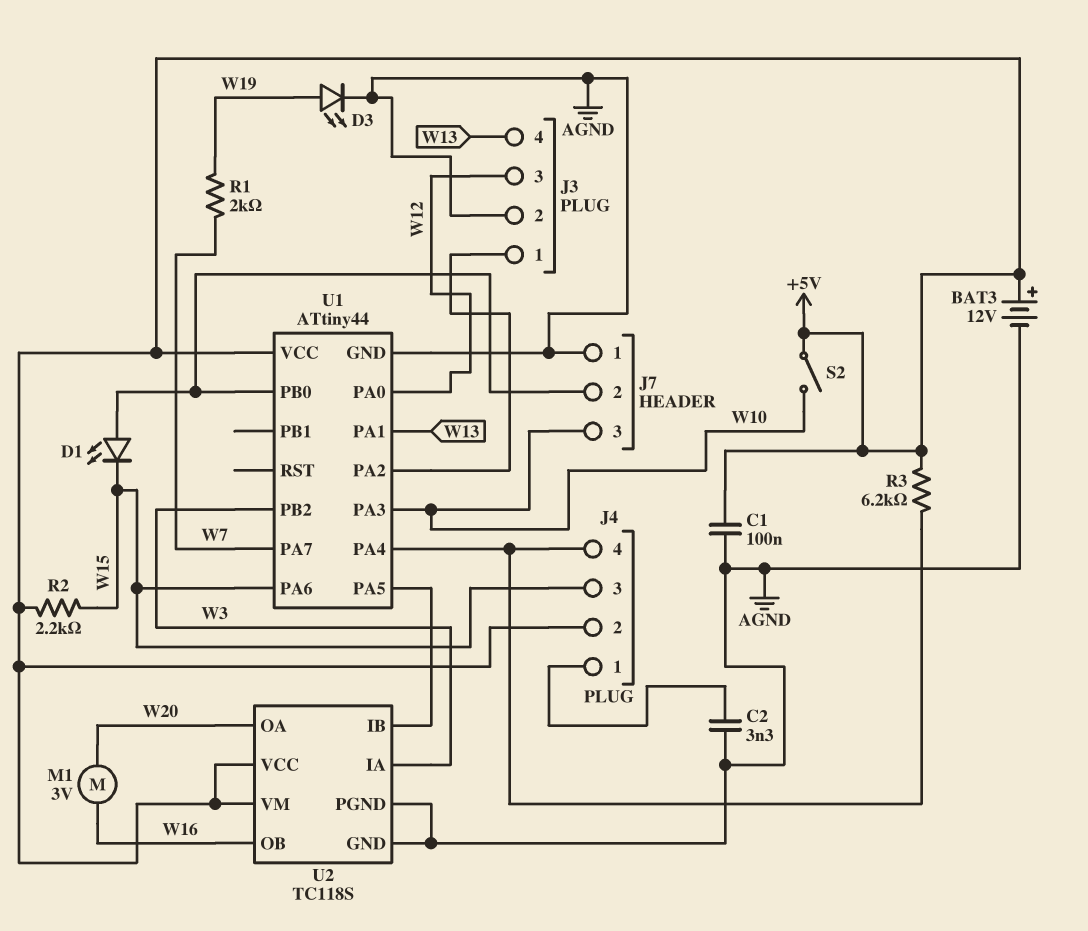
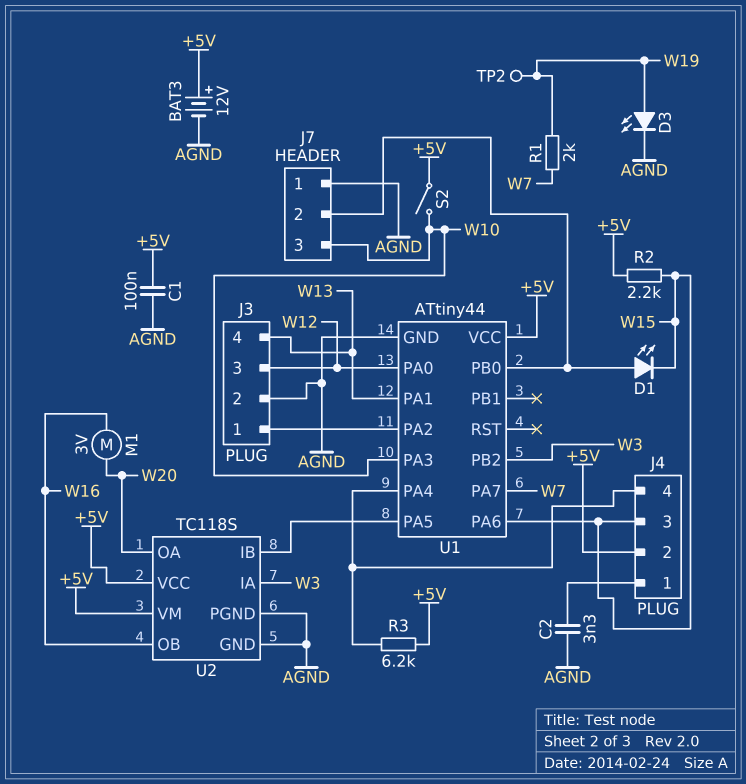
TP2: none -> test point (W19)

